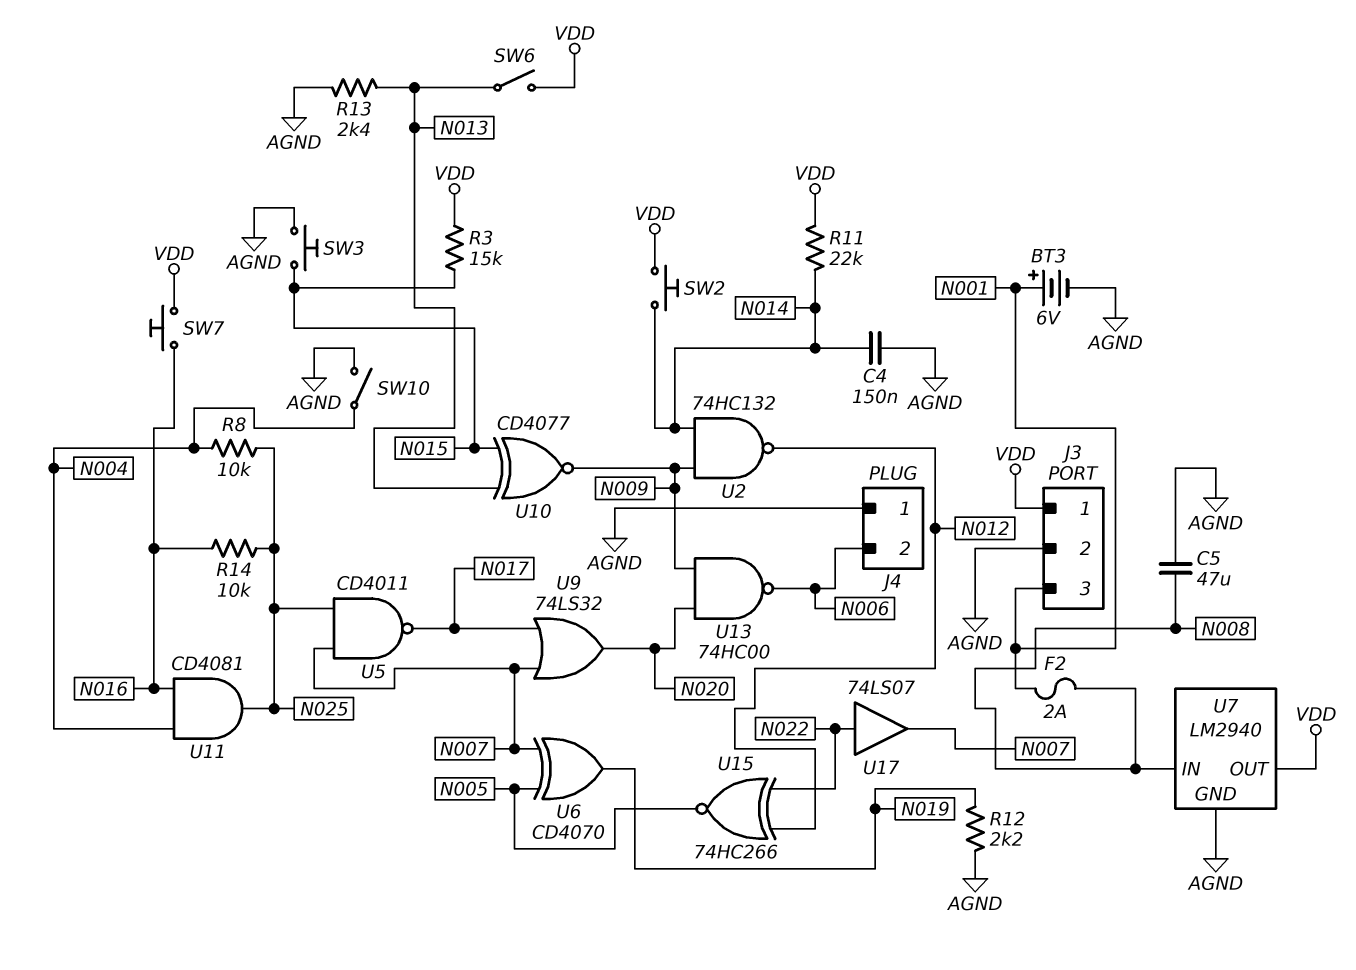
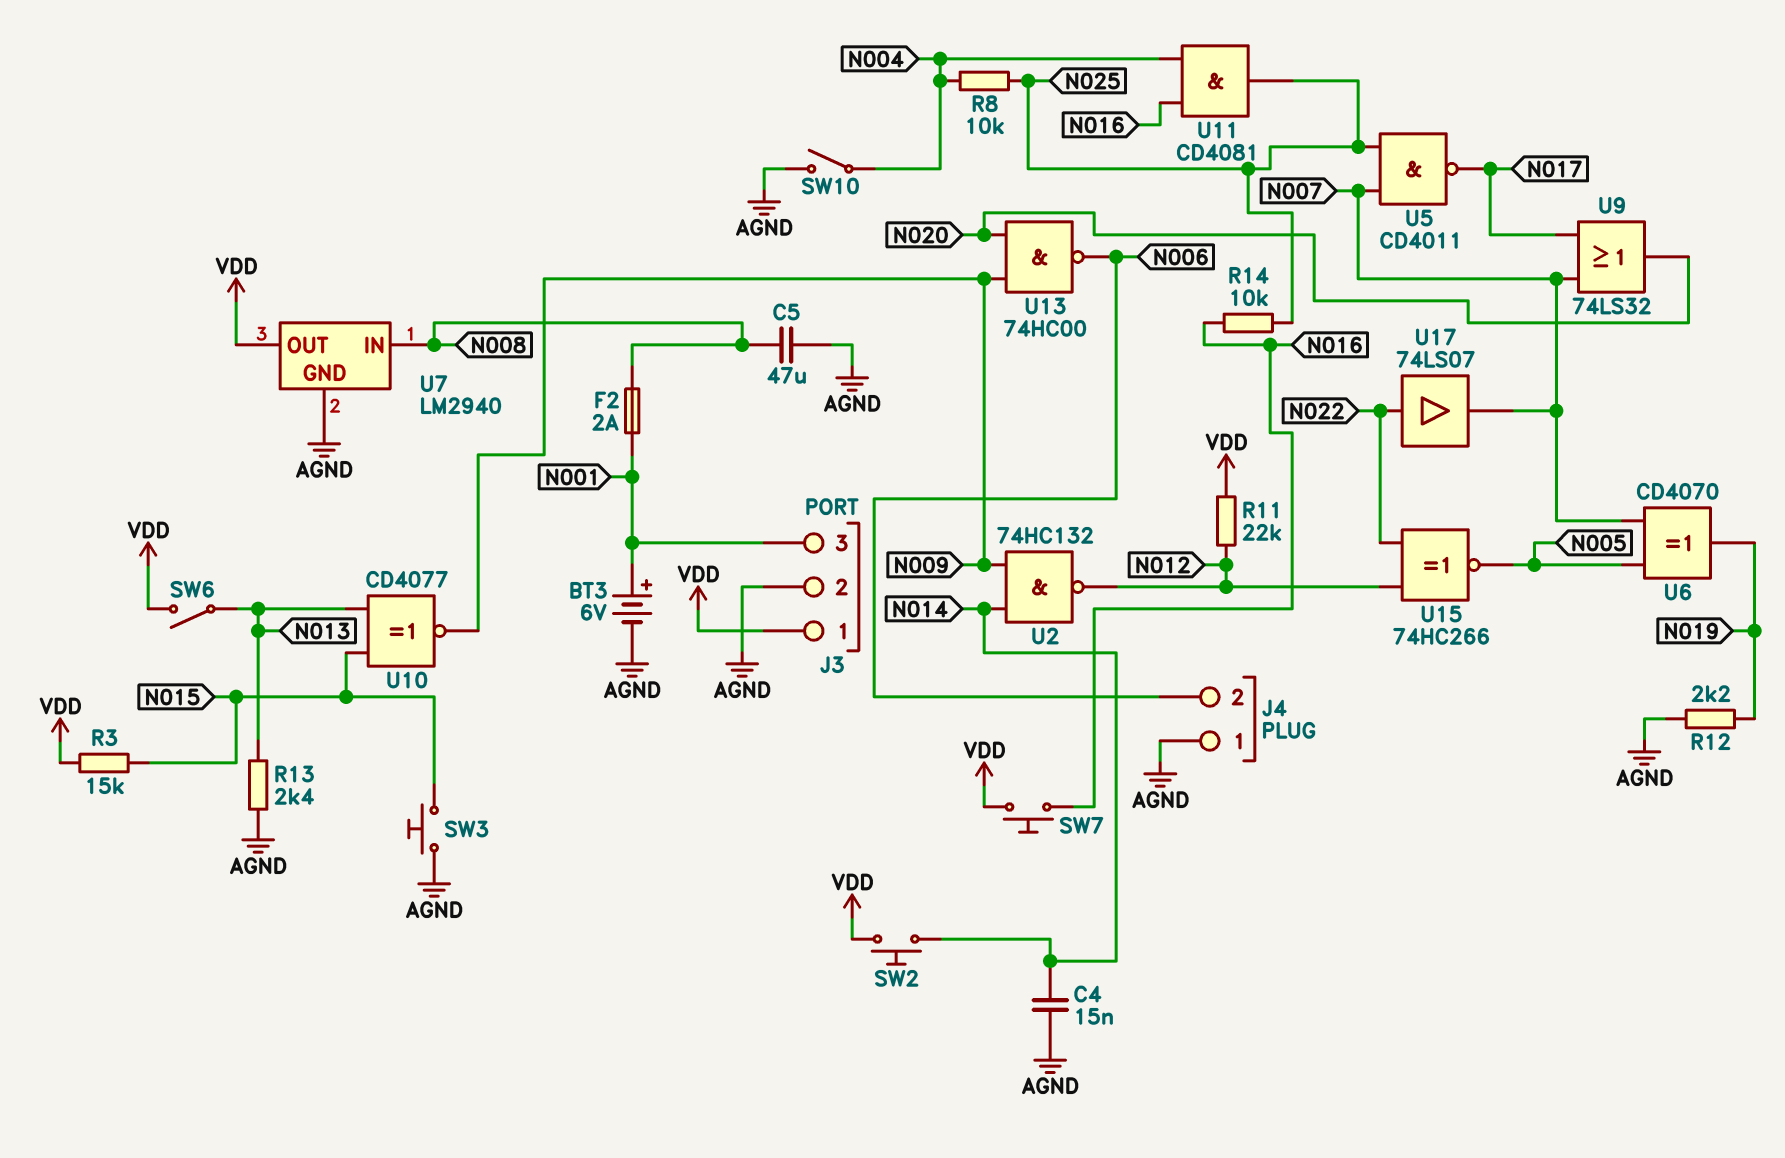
C4: 150nF (AGND, N014) -> 15nF (AGND, N014)
R11: 22k (N014, VDD) -> 22k (N012, VDD)

